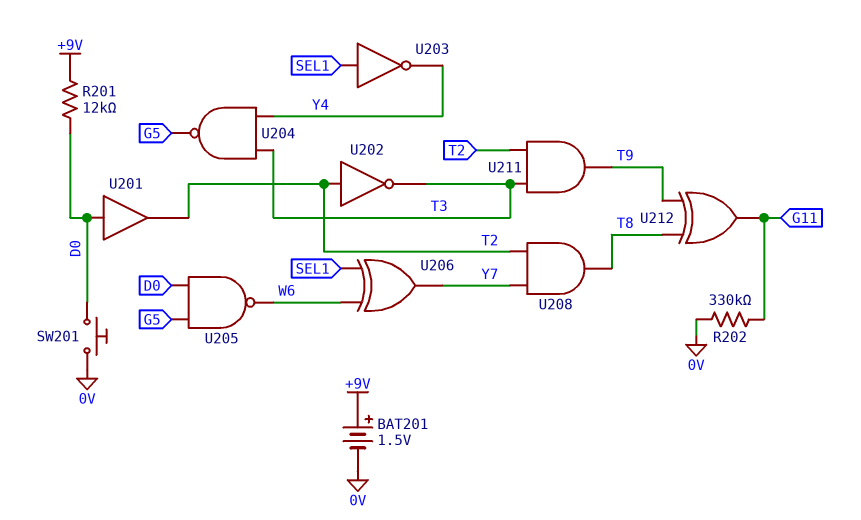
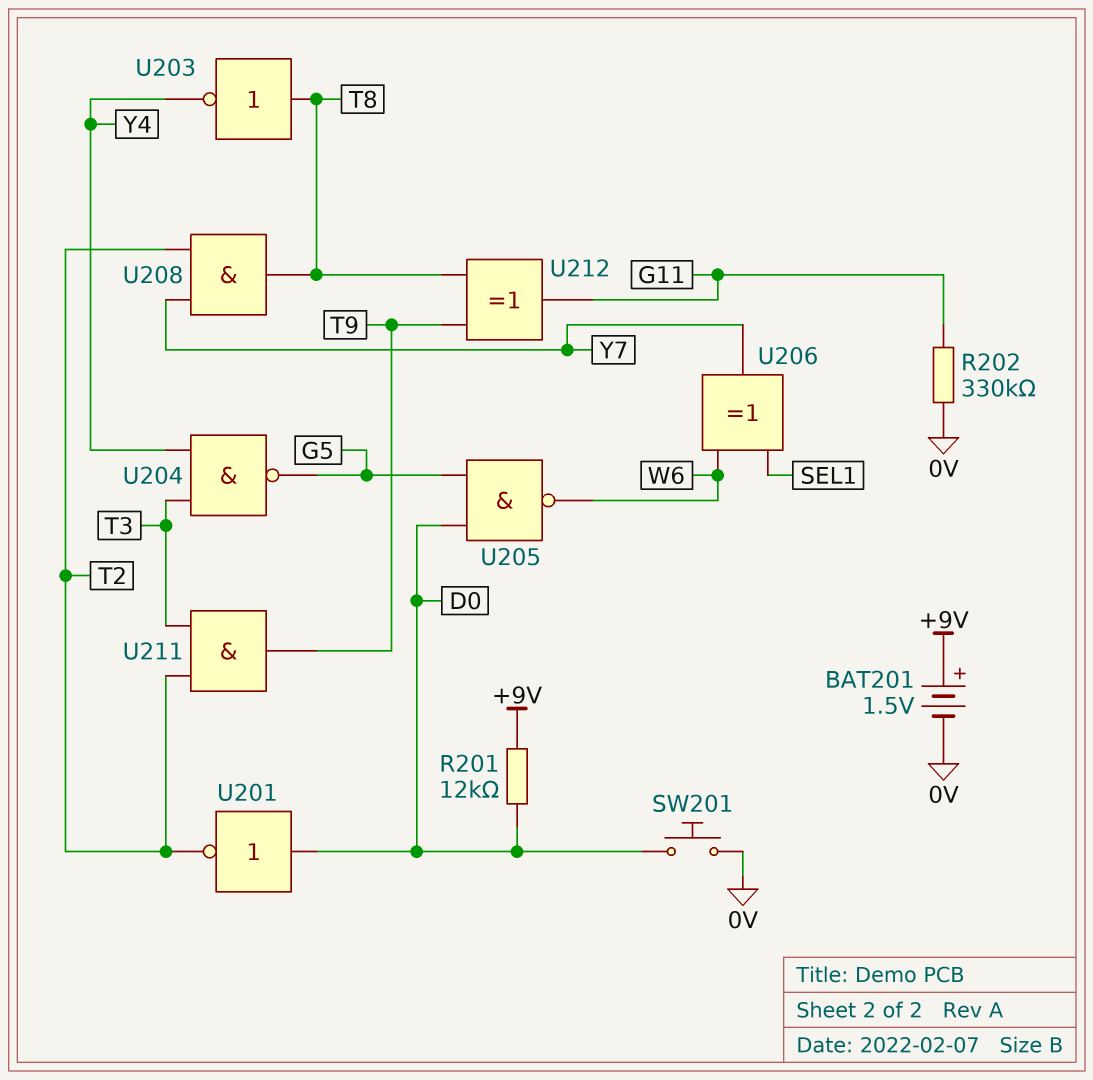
U201: buffer (in D0, out T2) -> NOT (in D0, out T2)
U202: NOT (in T2, out T3) -> none
U203: NOT (in SEL1, out Y4) -> NOT (in T8, out Y4)

